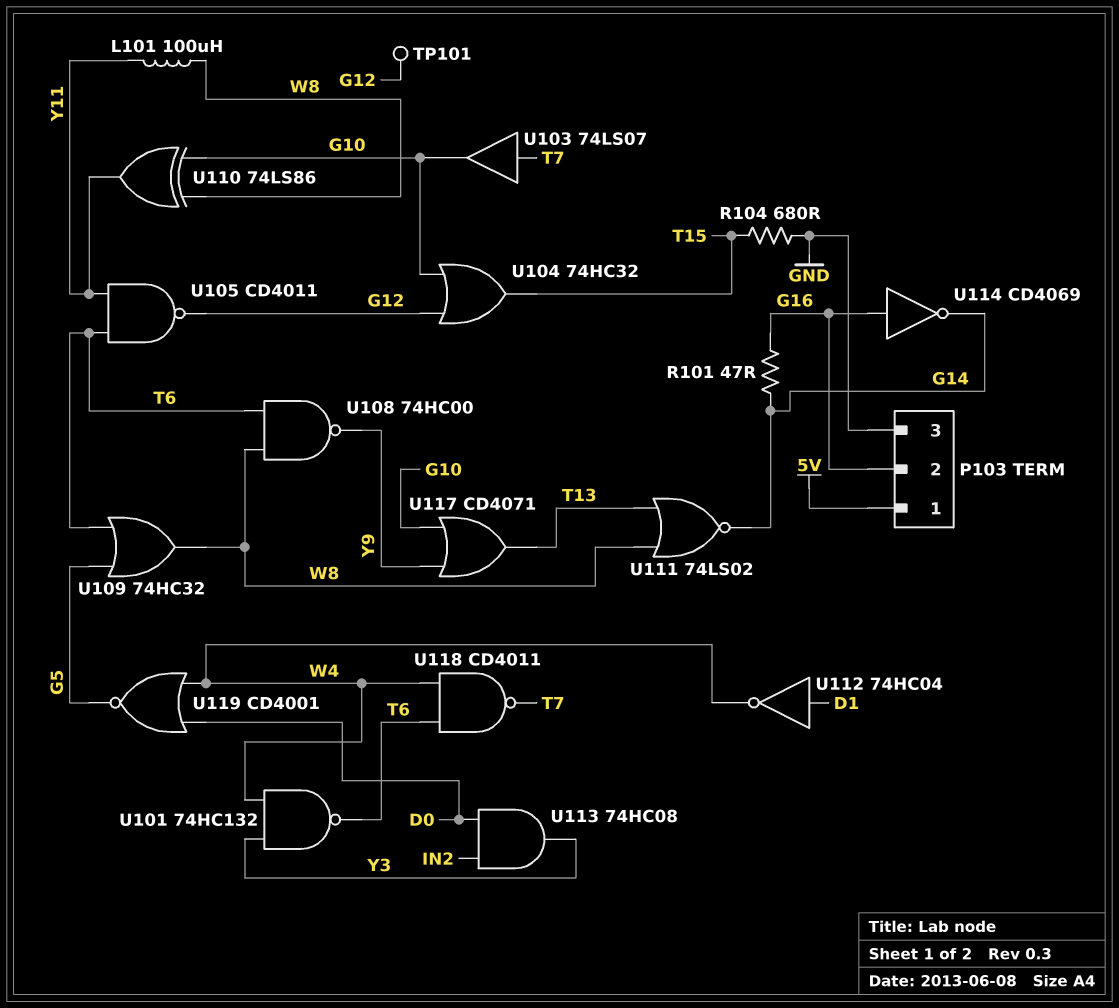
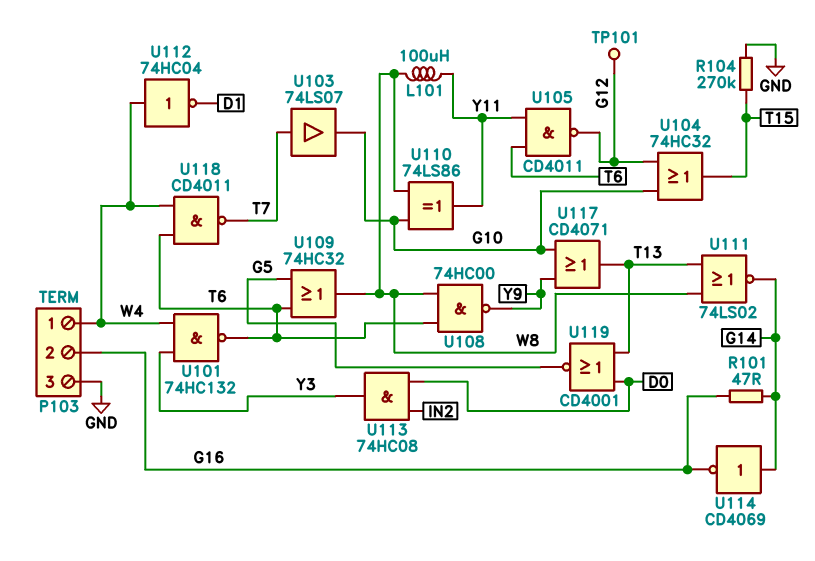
P103 pin 1: 5V -> W4
R104: 680 (GND, T15) -> 270k (GND, T15)
U112: NOT 74HC04 (in D1, out W4) -> NOT 74HC04 (in W4, out D1)
U114: NOT CD4069 (in G16, out G14) -> NOT CD4069 (in G14, out G16)
U119: NOR CD4001 (in D0, in W4, out G5) -> NOR CD4001 (in D0, in T13, out G5)

